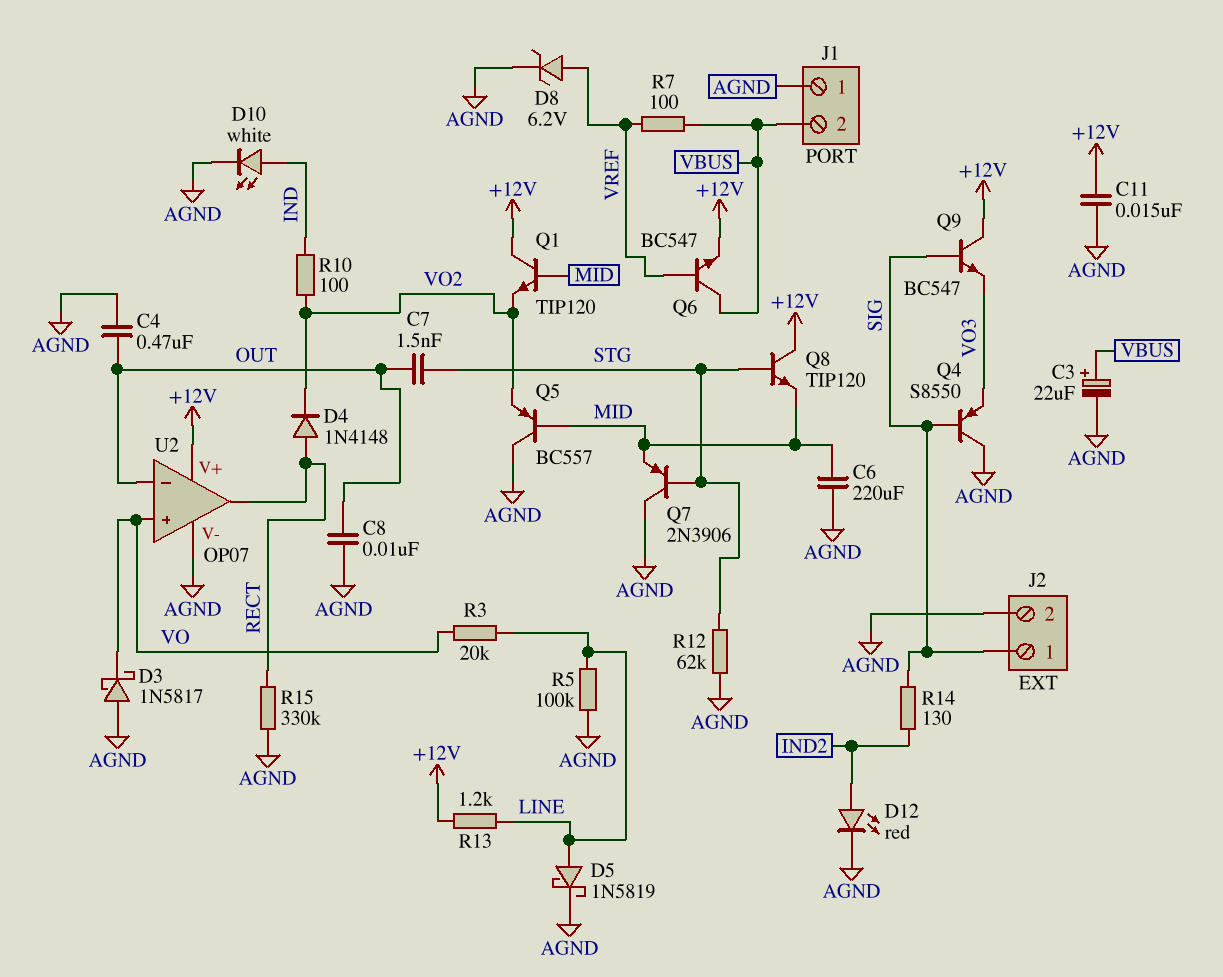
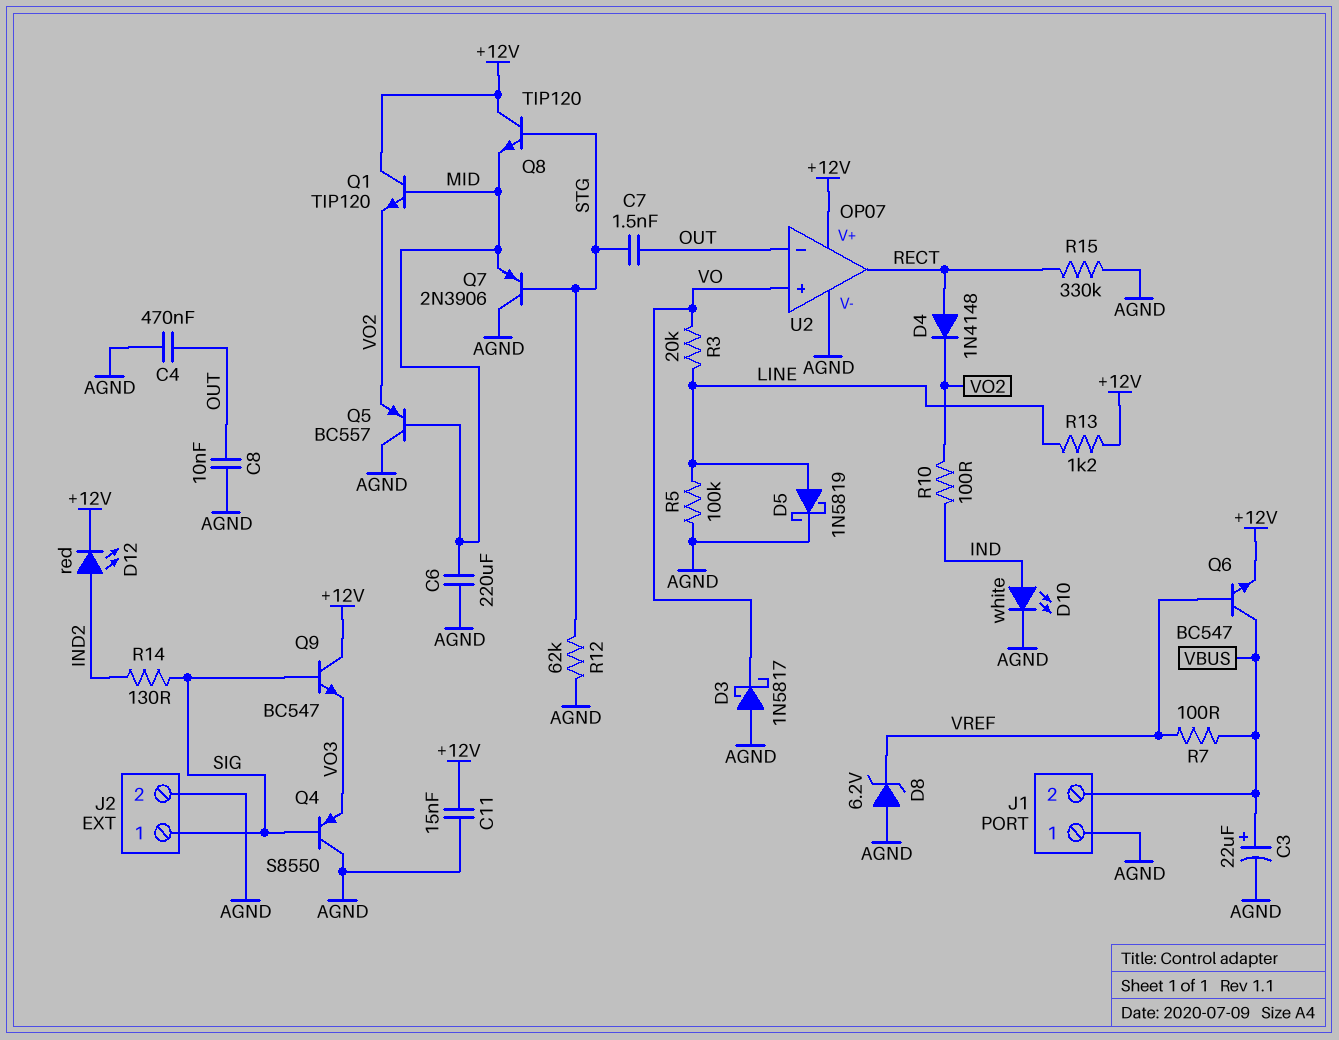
D8: zener 6.2V (A VREF, K AGND) -> zener 6.2V (A AGND, K VREF)
D12: LED red (A IND2, K AGND) -> LED red (A IND2, K +12V)

